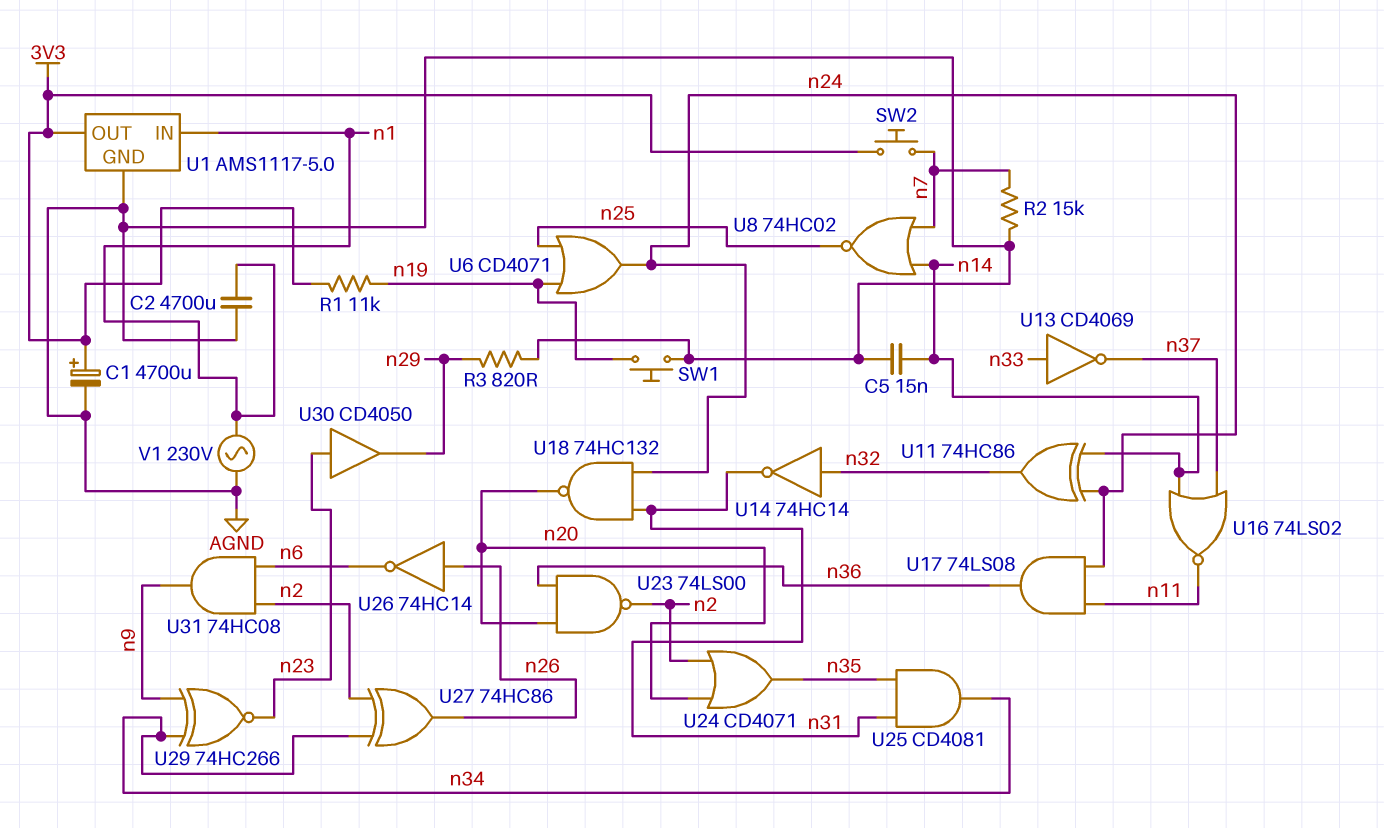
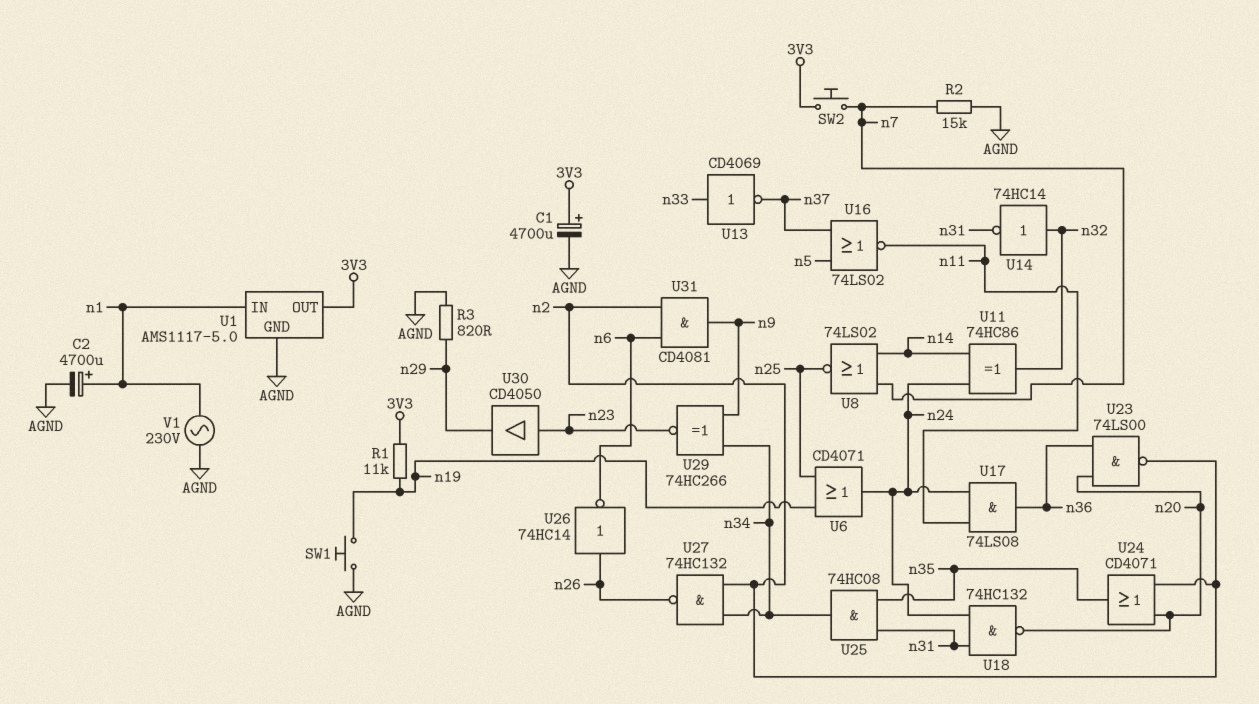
C2: 4700uF (AGND, n1) -> 4700uF (plus n1, minus AGND)
C5: 15nF (AGND, n14) -> none
U8: NOR 74HC02 (in n7, in n14, out n25) -> NOR 74LS02 (in n7, in n14, out n25)
U16: NOR 74LS02 (in n14, in n37, out n11) -> NOR 74LS02 (in n5, in n37, out n11)
U25: AND CD4081 (in n31, in n35, out n34) -> AND 74HC08 (in n31, in n35, out n34)
U27: XOR 74HC86 (in n2, in n34, out n26) -> NAND 74HC132 (in n2, in n34, out n26)
U31: AND 74HC08 (in n2, in n6, out n9) -> AND CD4081 (in n2, in n6, out n9)

